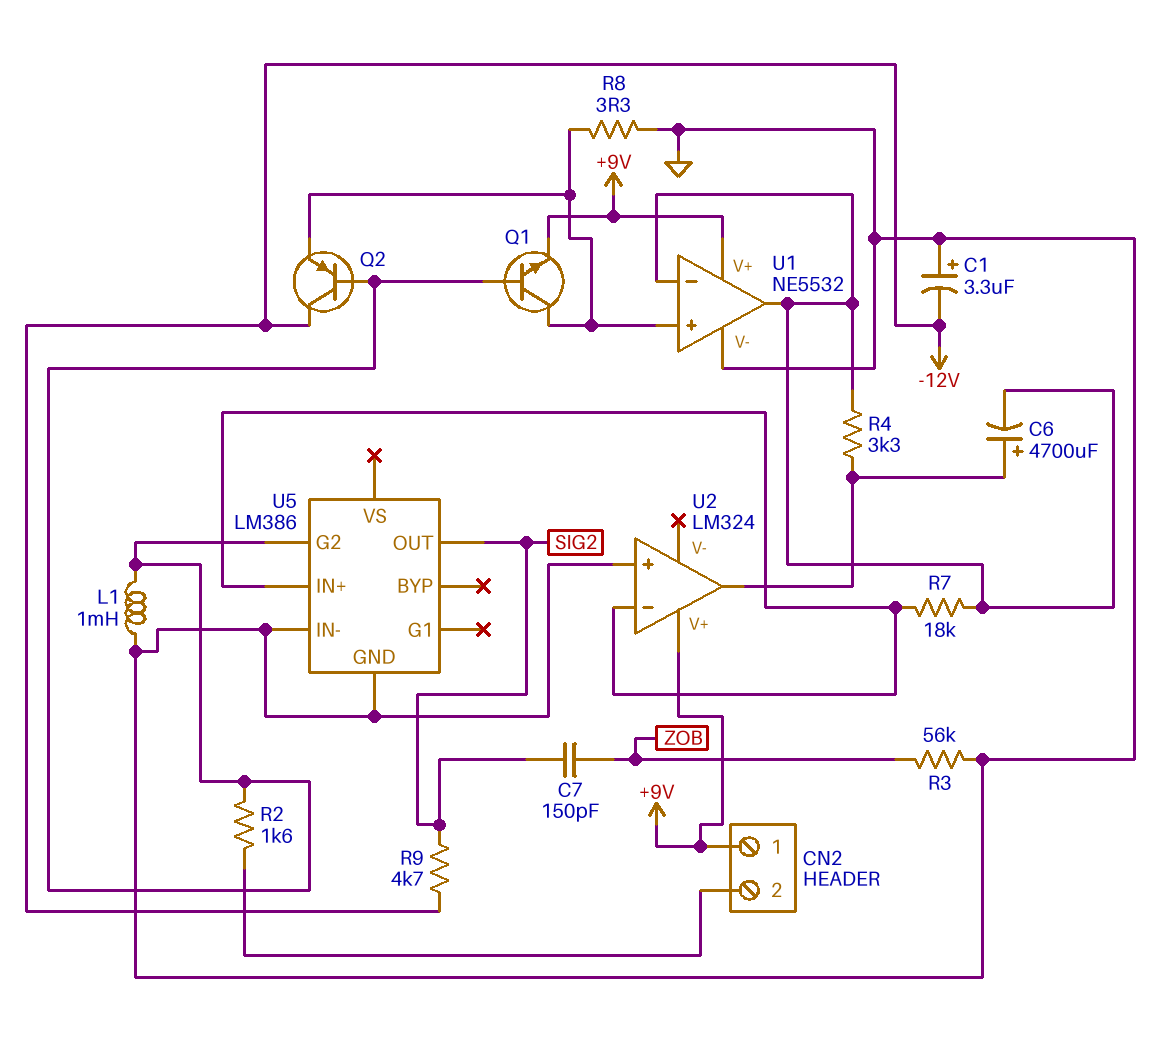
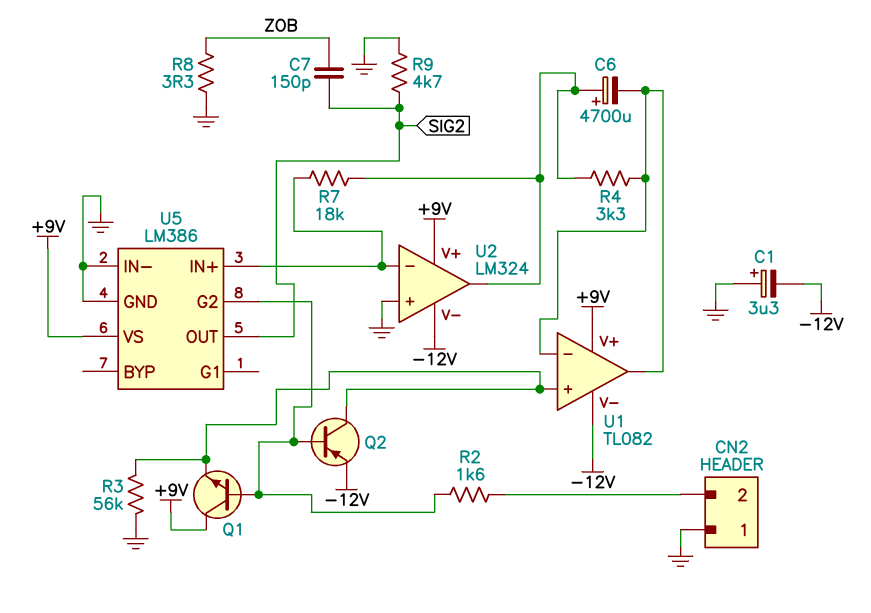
CN2 pin 1: +9V -> GND
L1: 1mH (GND, U5/G2) -> none
Q1: NPN (B U5/G2, C U1/in+, E +9V) -> NPN (B U5/G2, C +9V, E U1/in+)
Q2: PNP (B U5/G2, C -12V, E U1/in+) -> PNP (B U5/G2, C U1/in+, E -12V)
R3: 56k (GND, ZOB) -> 56k (GND, U1/in+)
R7: 18k (U1/in-, U2/in-) -> 18k (U2/in-, U2/out)
R8: 3.3 (GND, U1/in+) -> 3.3 (GND, ZOB)
R9: 4.7k (-12V, SIG2) -> 4.7k (GND, SIG2)
U1: NE5532 -> TL082
U1 pin V-: GND -> -12V
U2 pin V-: none -> -12V
U5 pin VS: none -> +9V

